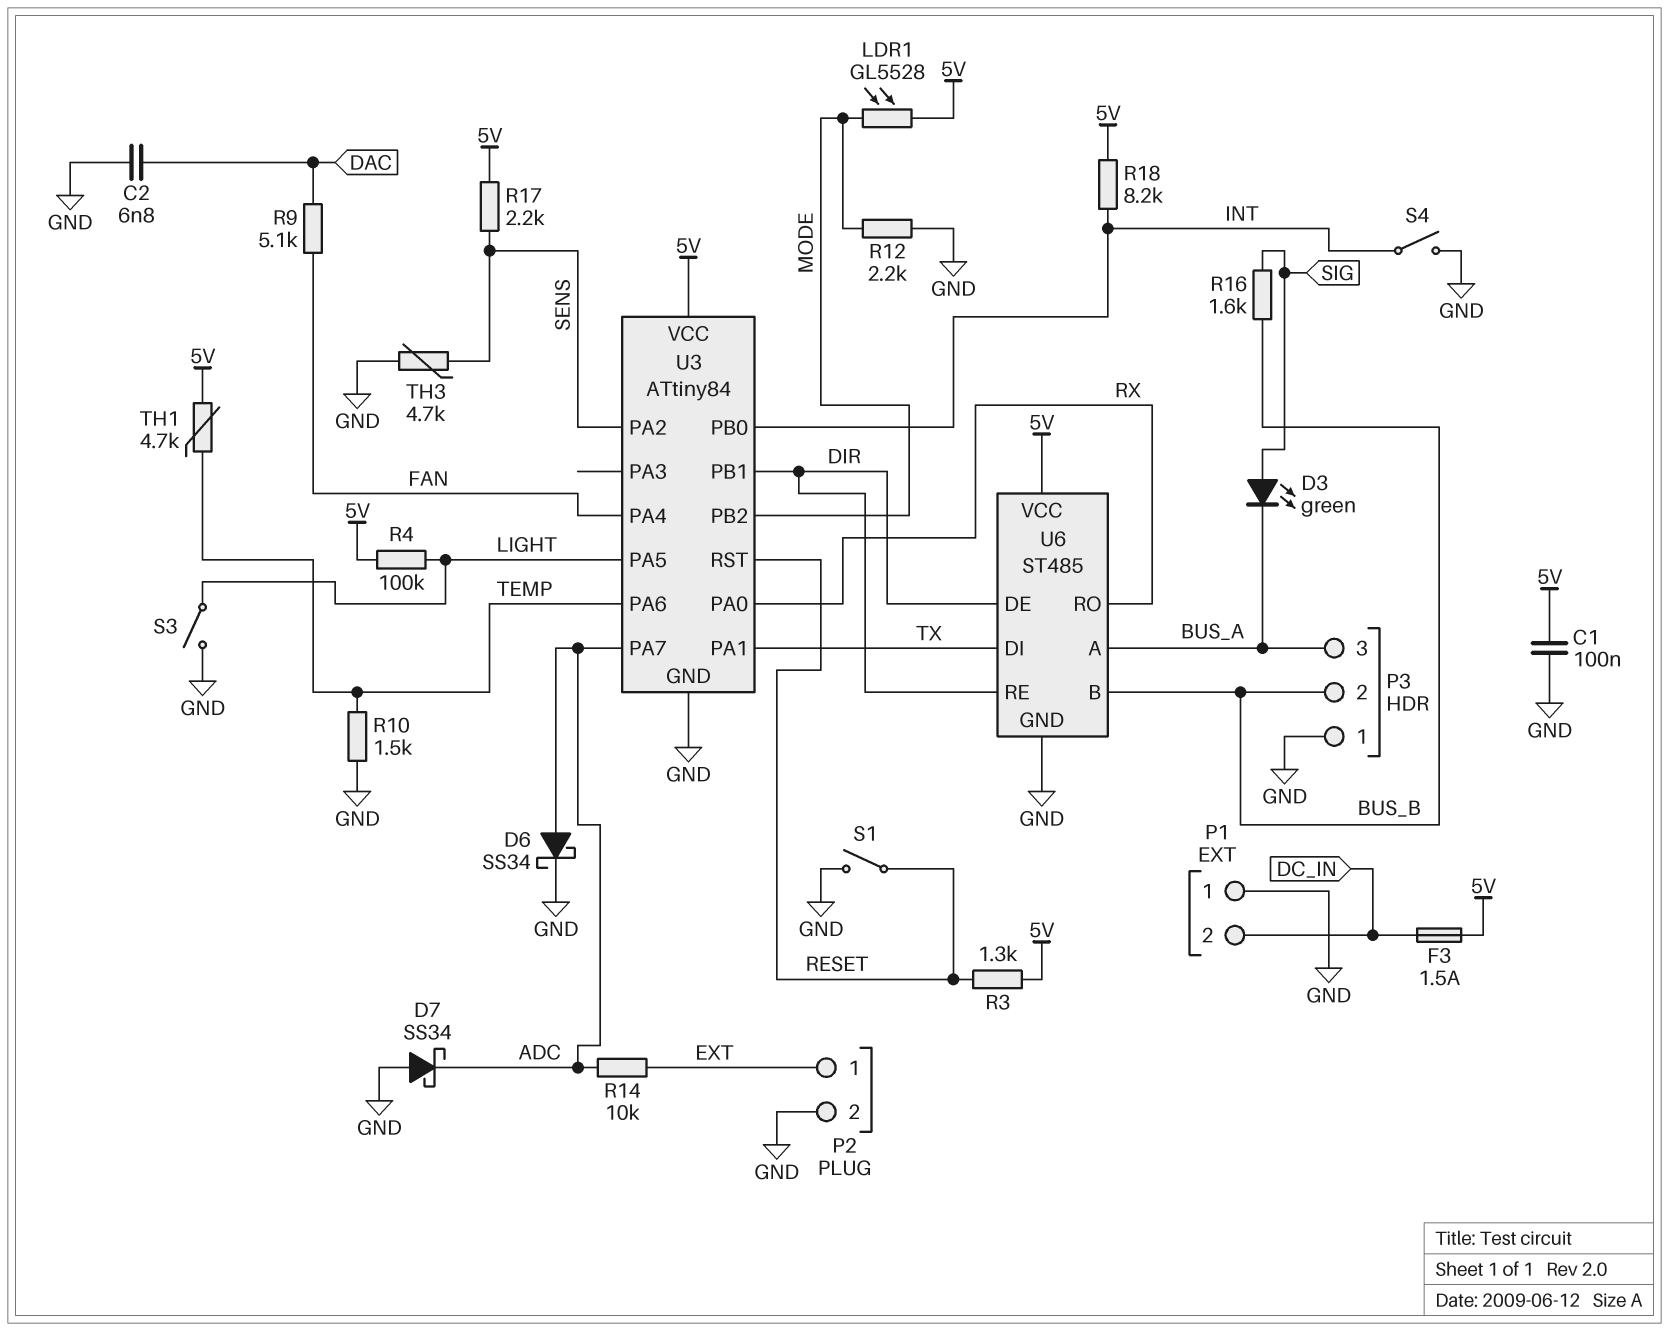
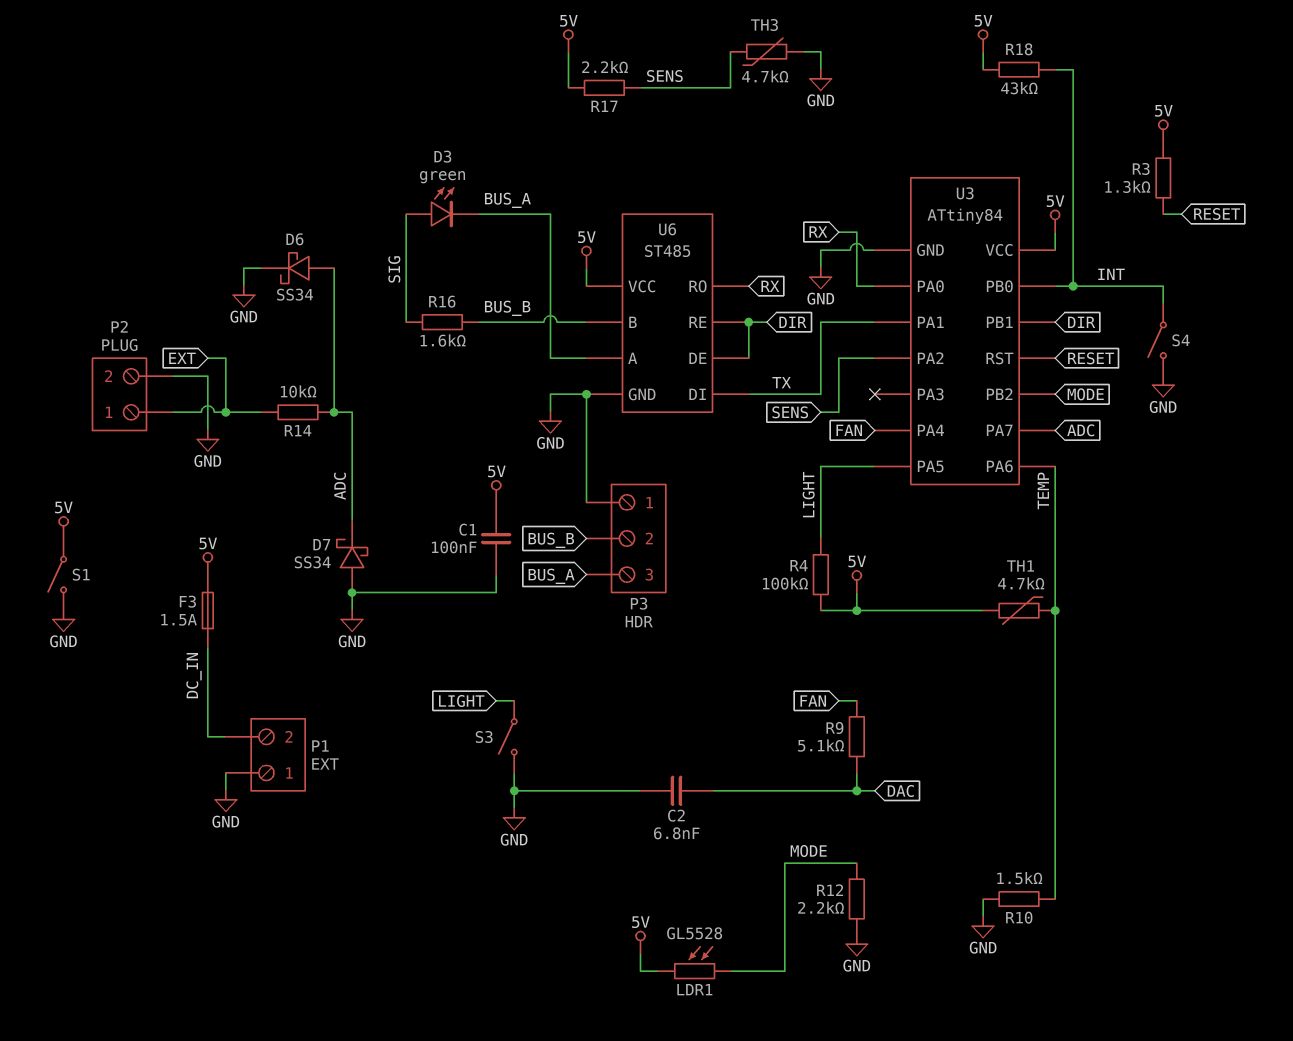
R18: 8.2k (5V, INT) -> 43k (5V, INT)
S1: switch (GND, RESET) -> switch (5V, GND)

